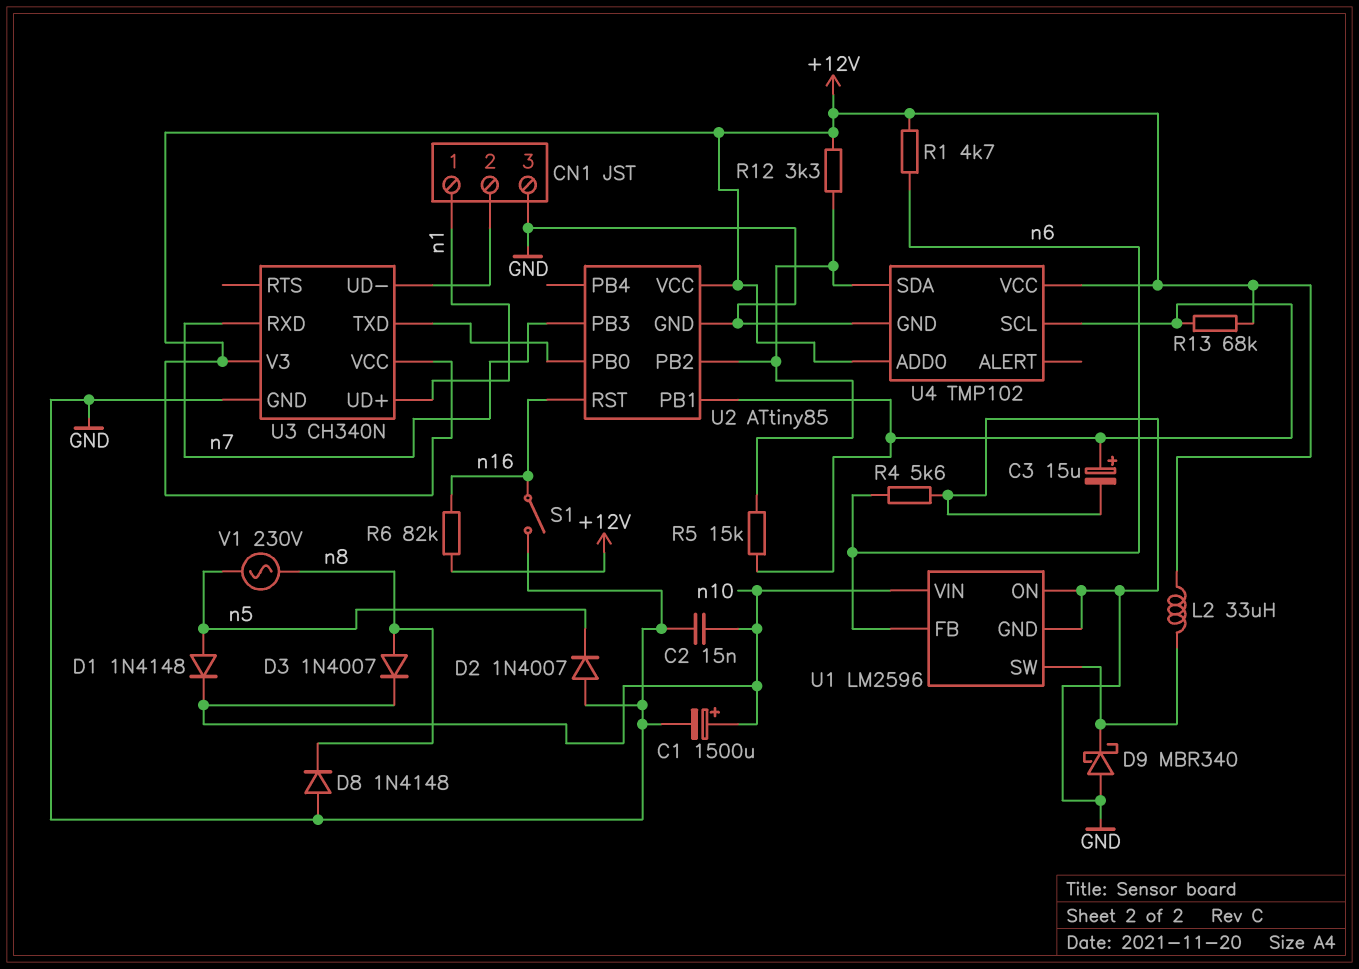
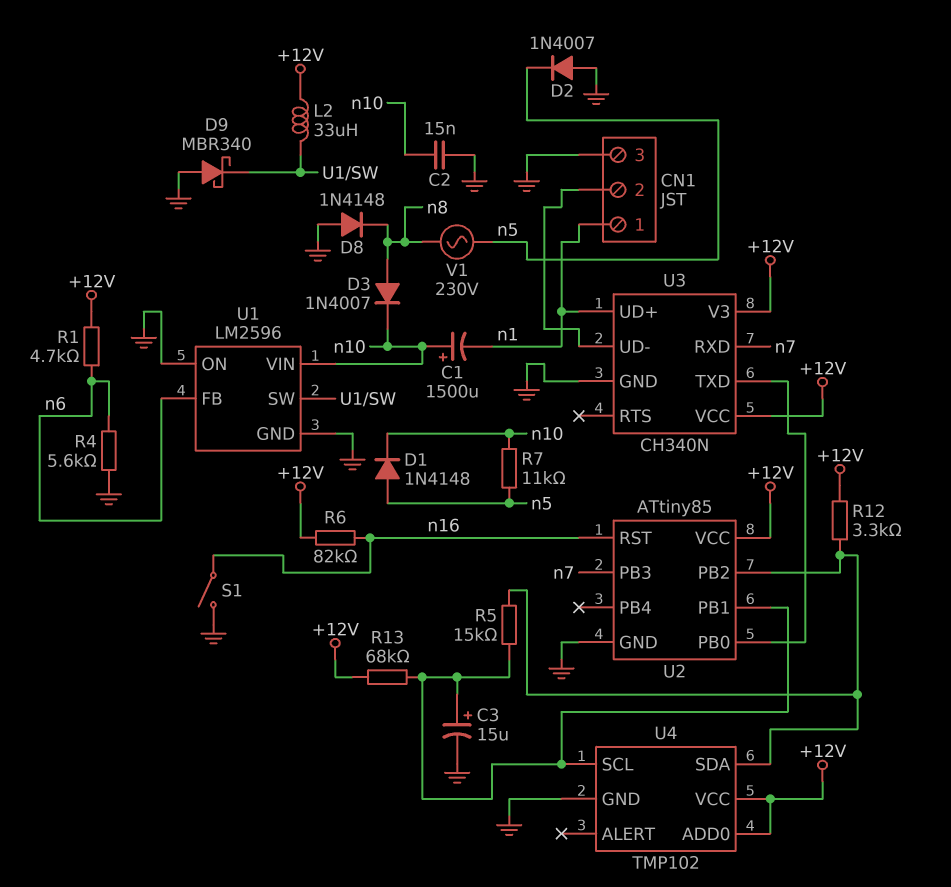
C1: 1500uF (plus n10, minus GND) -> 1500uF (plus n10, minus n1)
R7: none -> 11k (n5, n10)

